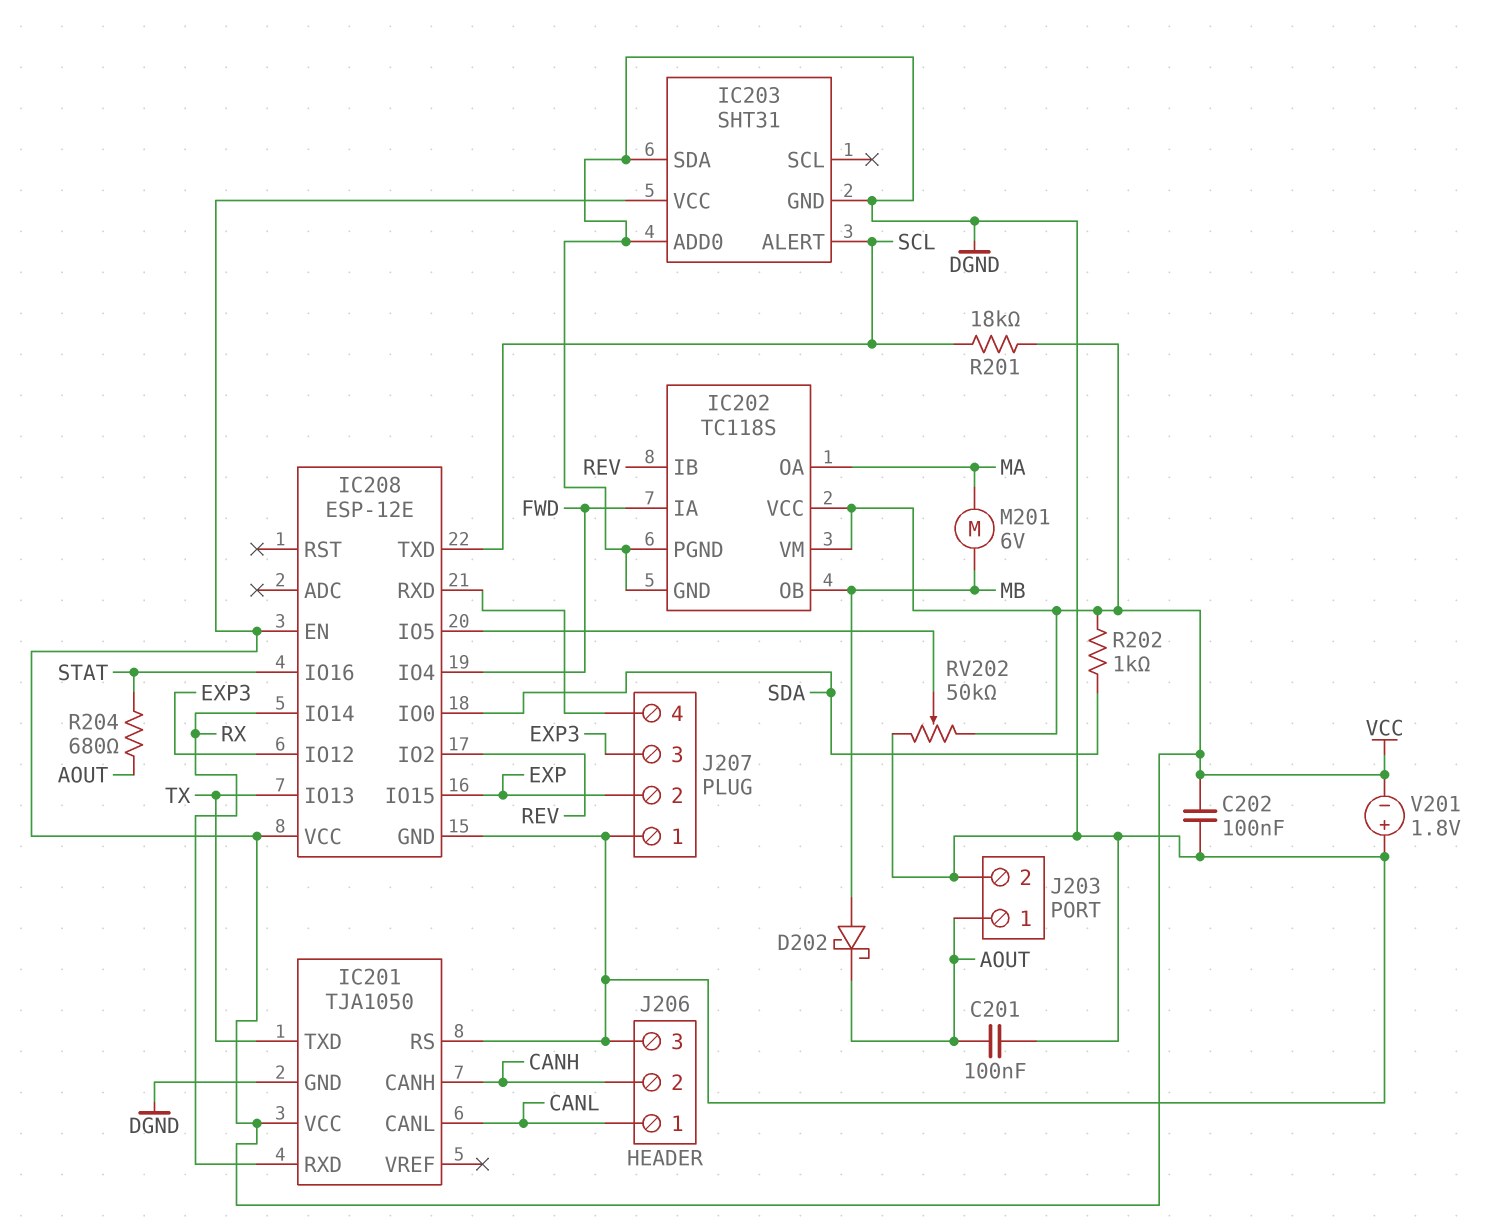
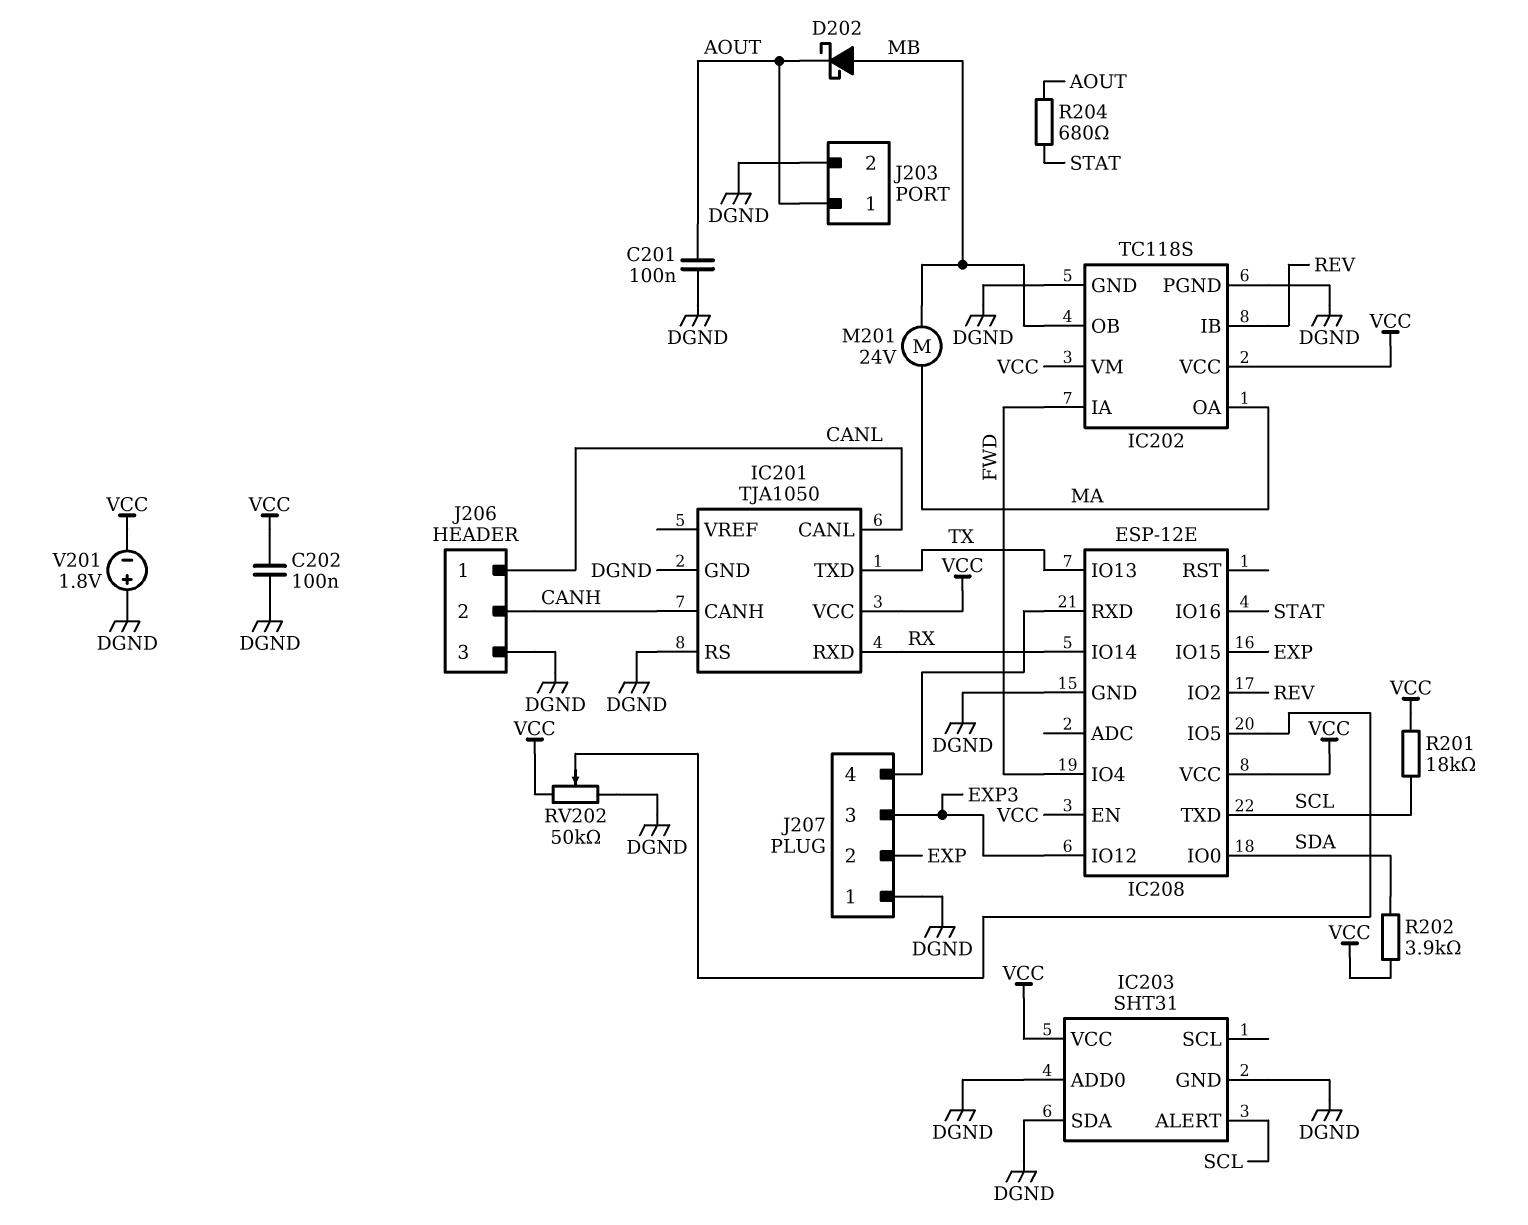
M201: motor 6V (MA, MB) -> motor 24V (MA, MB)
R202: 1k (SDA, VCC) -> 3.9k (SDA, VCC)

